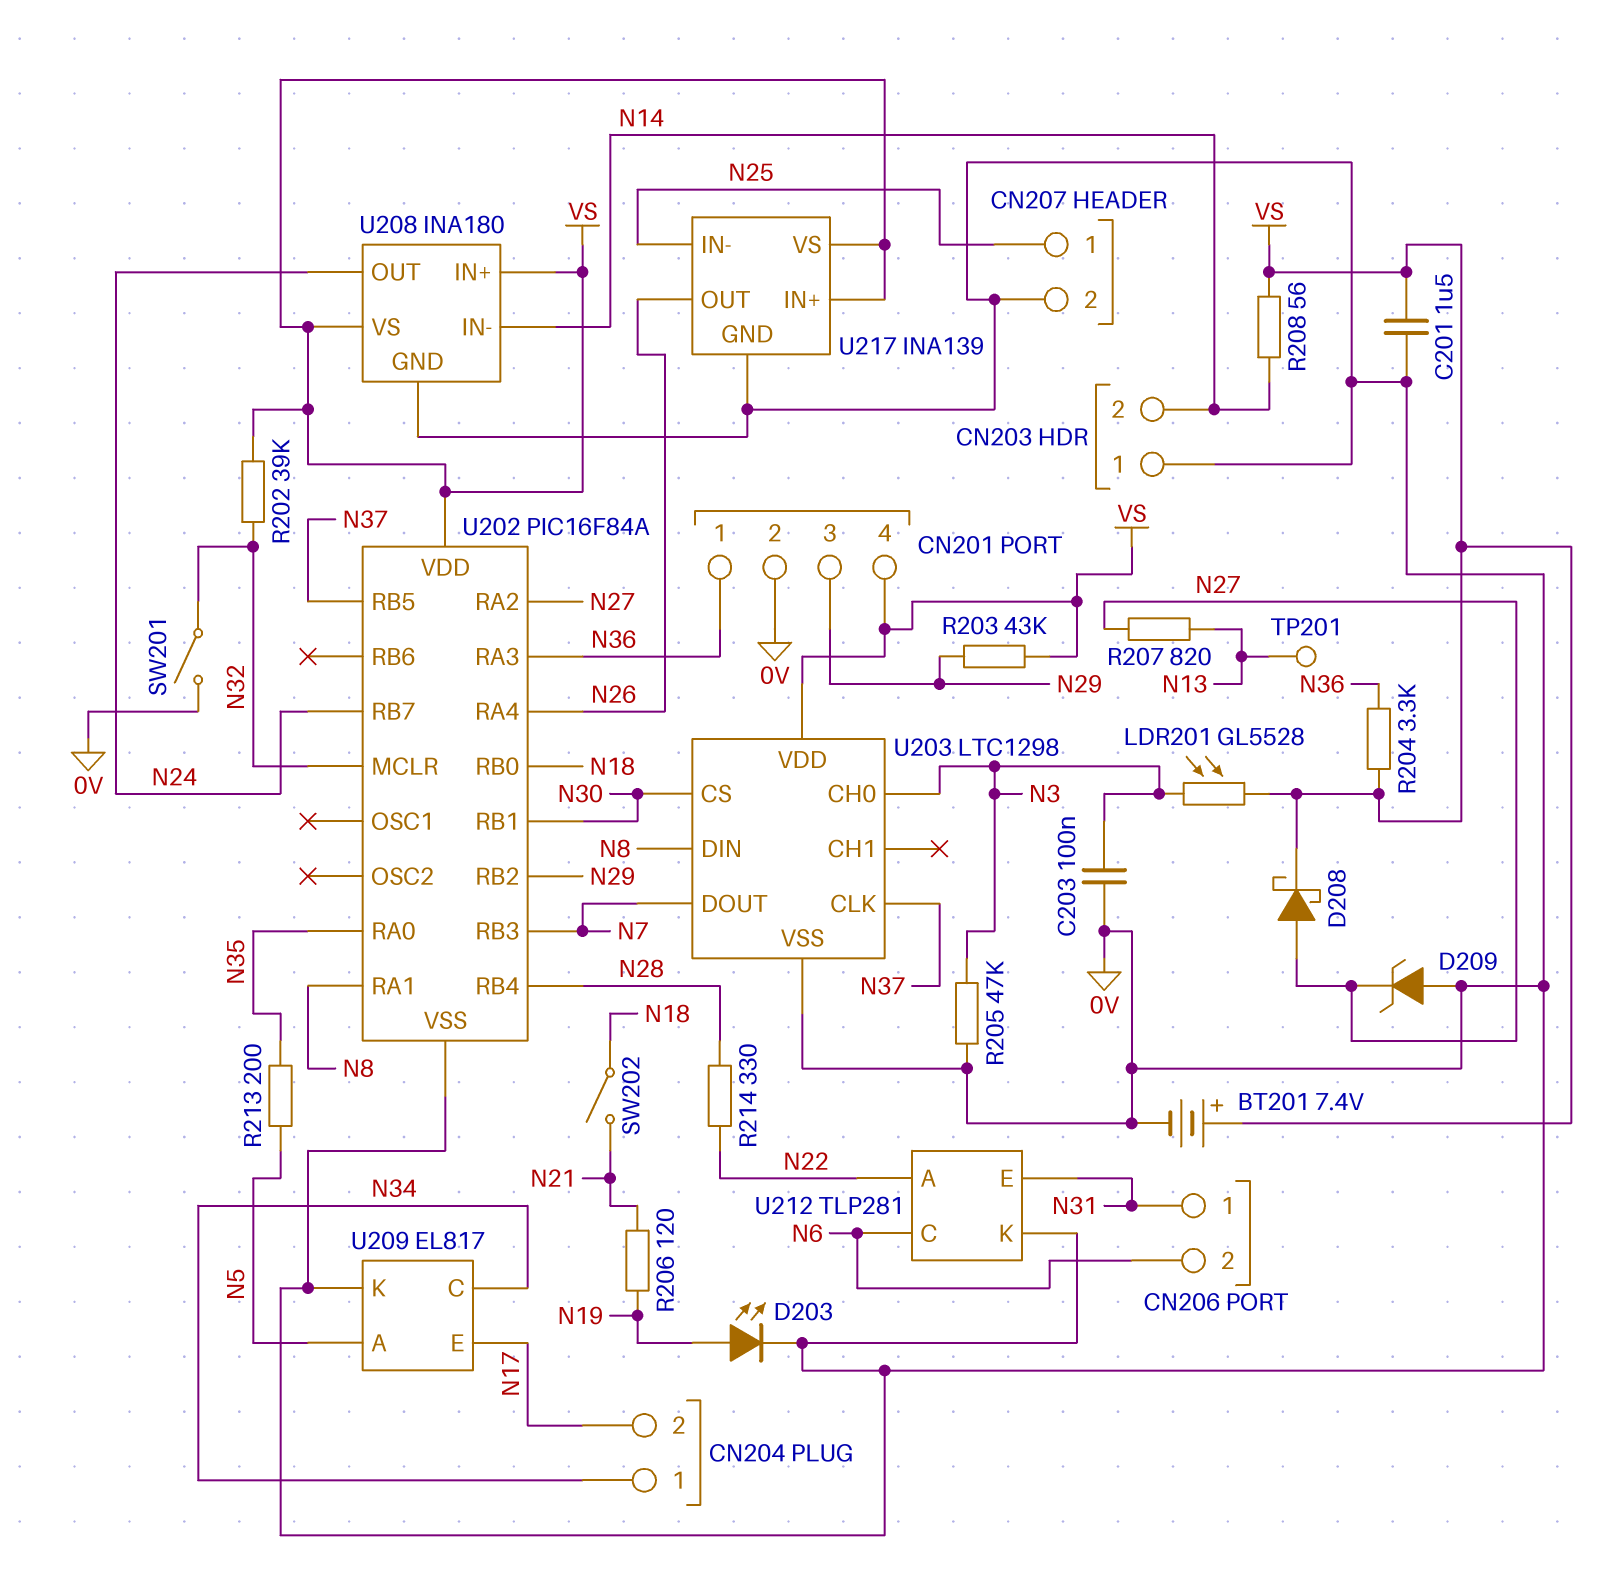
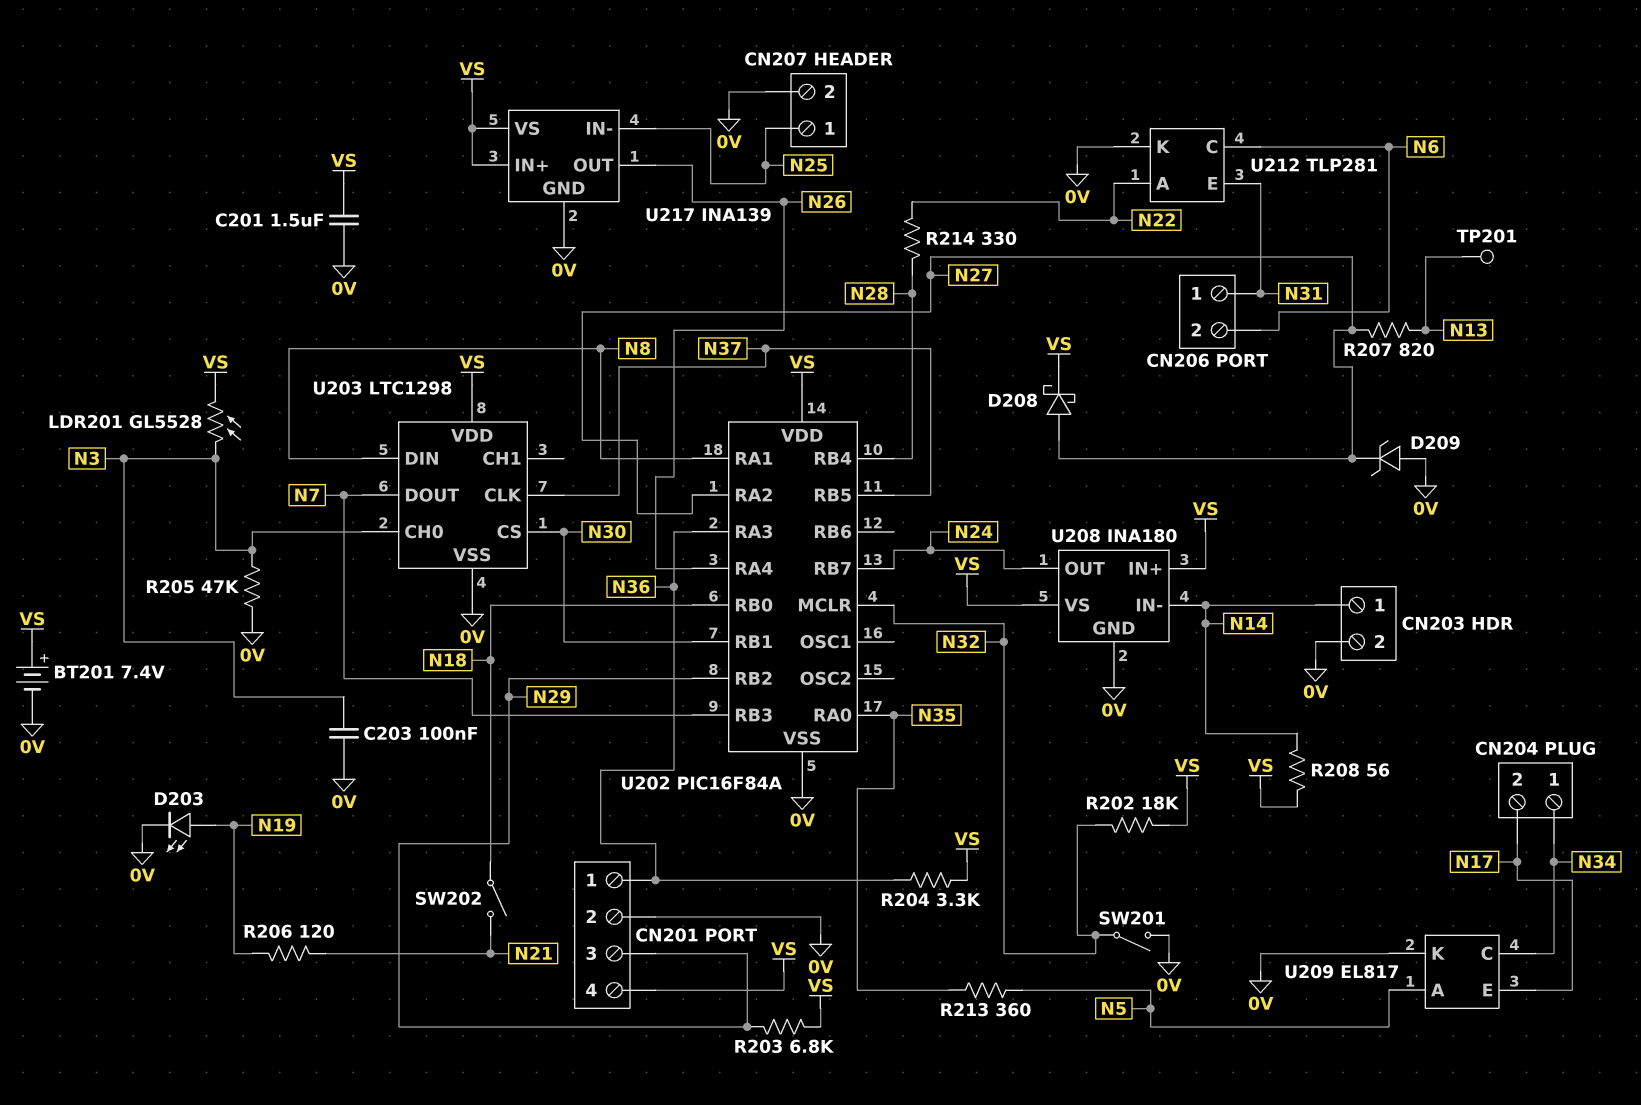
CN203 pin 1: 0V -> N14
CN203 pin 2: N14 -> 0V
R202: 39k (N32, VS) -> 18k (N32, VS)
R203: 43k (N29, VS) -> 6.8k (N29, VS)
R213: 200 (N5, N35) -> 360 (N5, N35)

